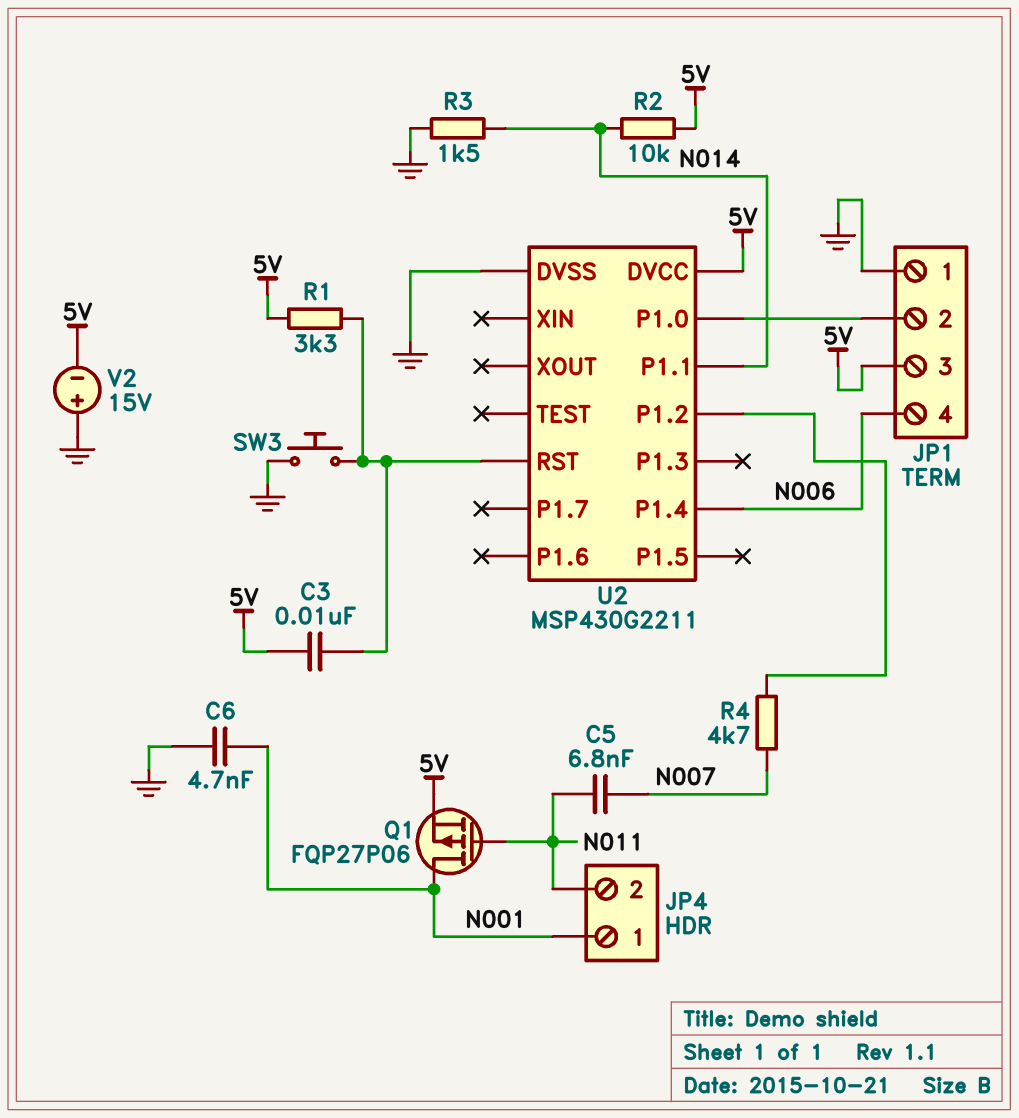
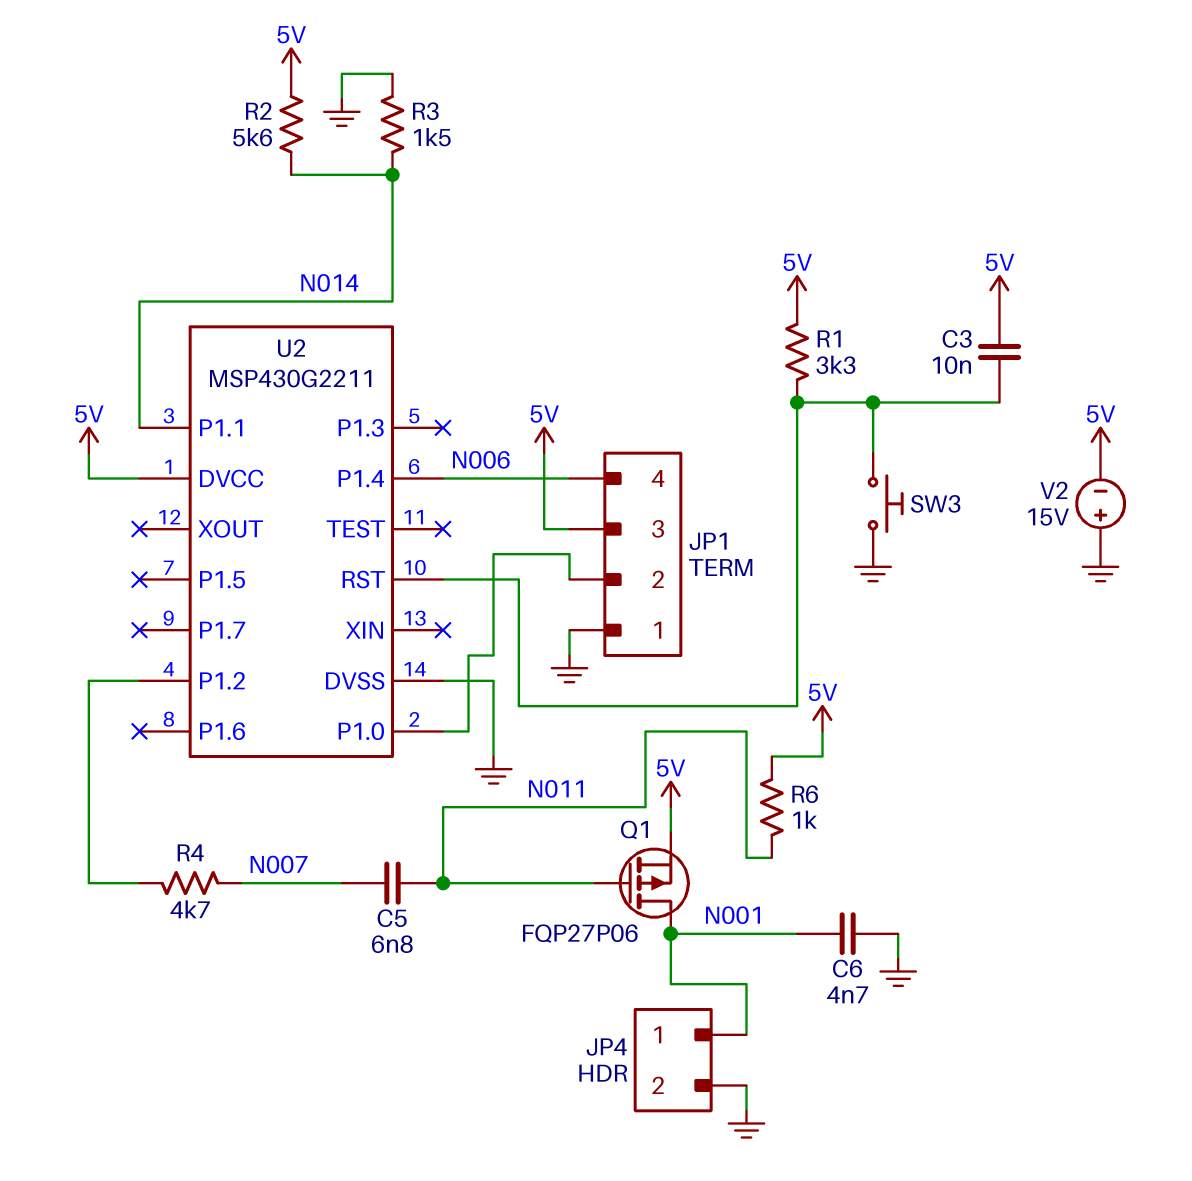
JP4 pin 2: N011 -> GND
R2: 10k (5V, N014) -> 5.6k (5V, N014)
R6: none -> 1k (5V, N011)

